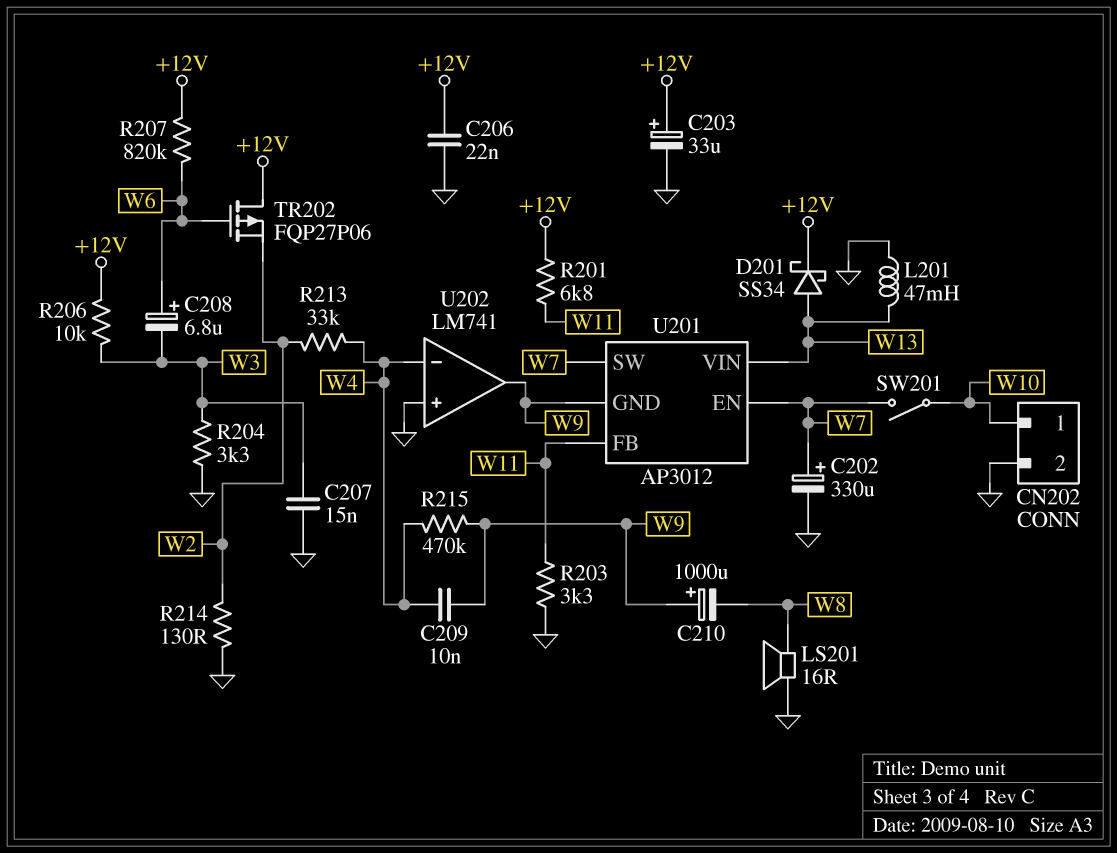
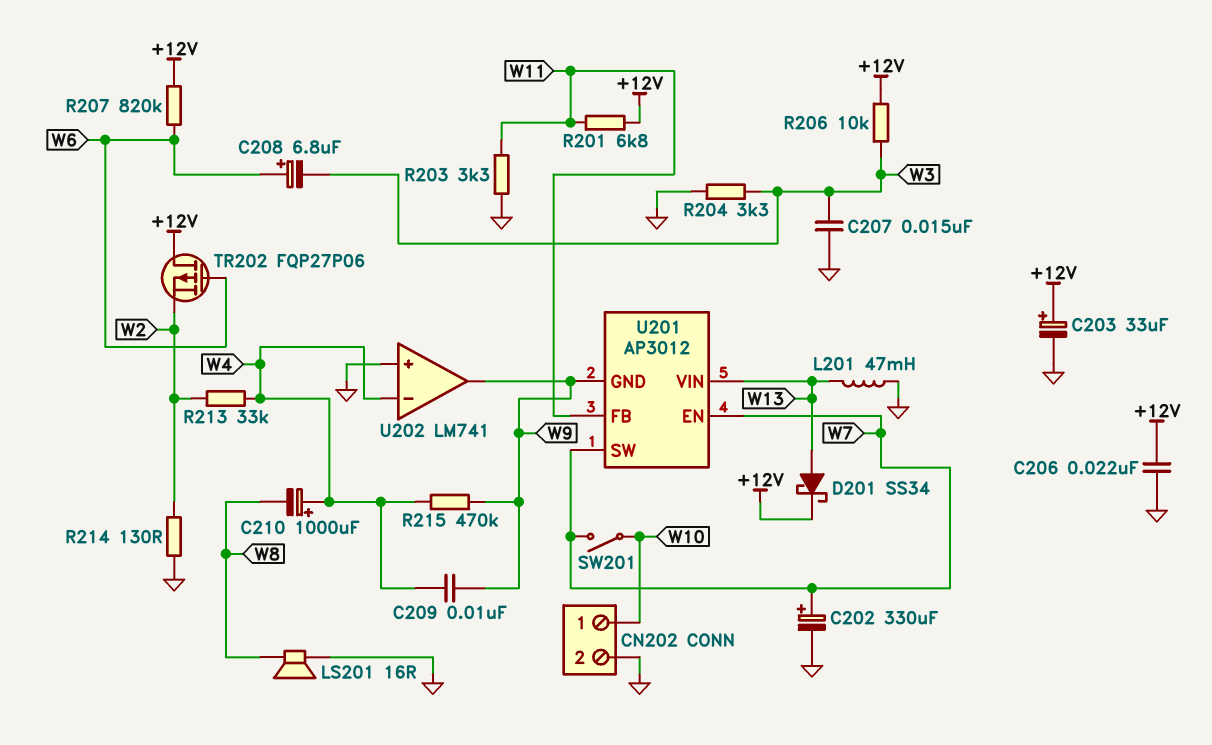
C210: 1000uF (plus W9, minus W8) -> 1000uF (plus W4, minus W8)

